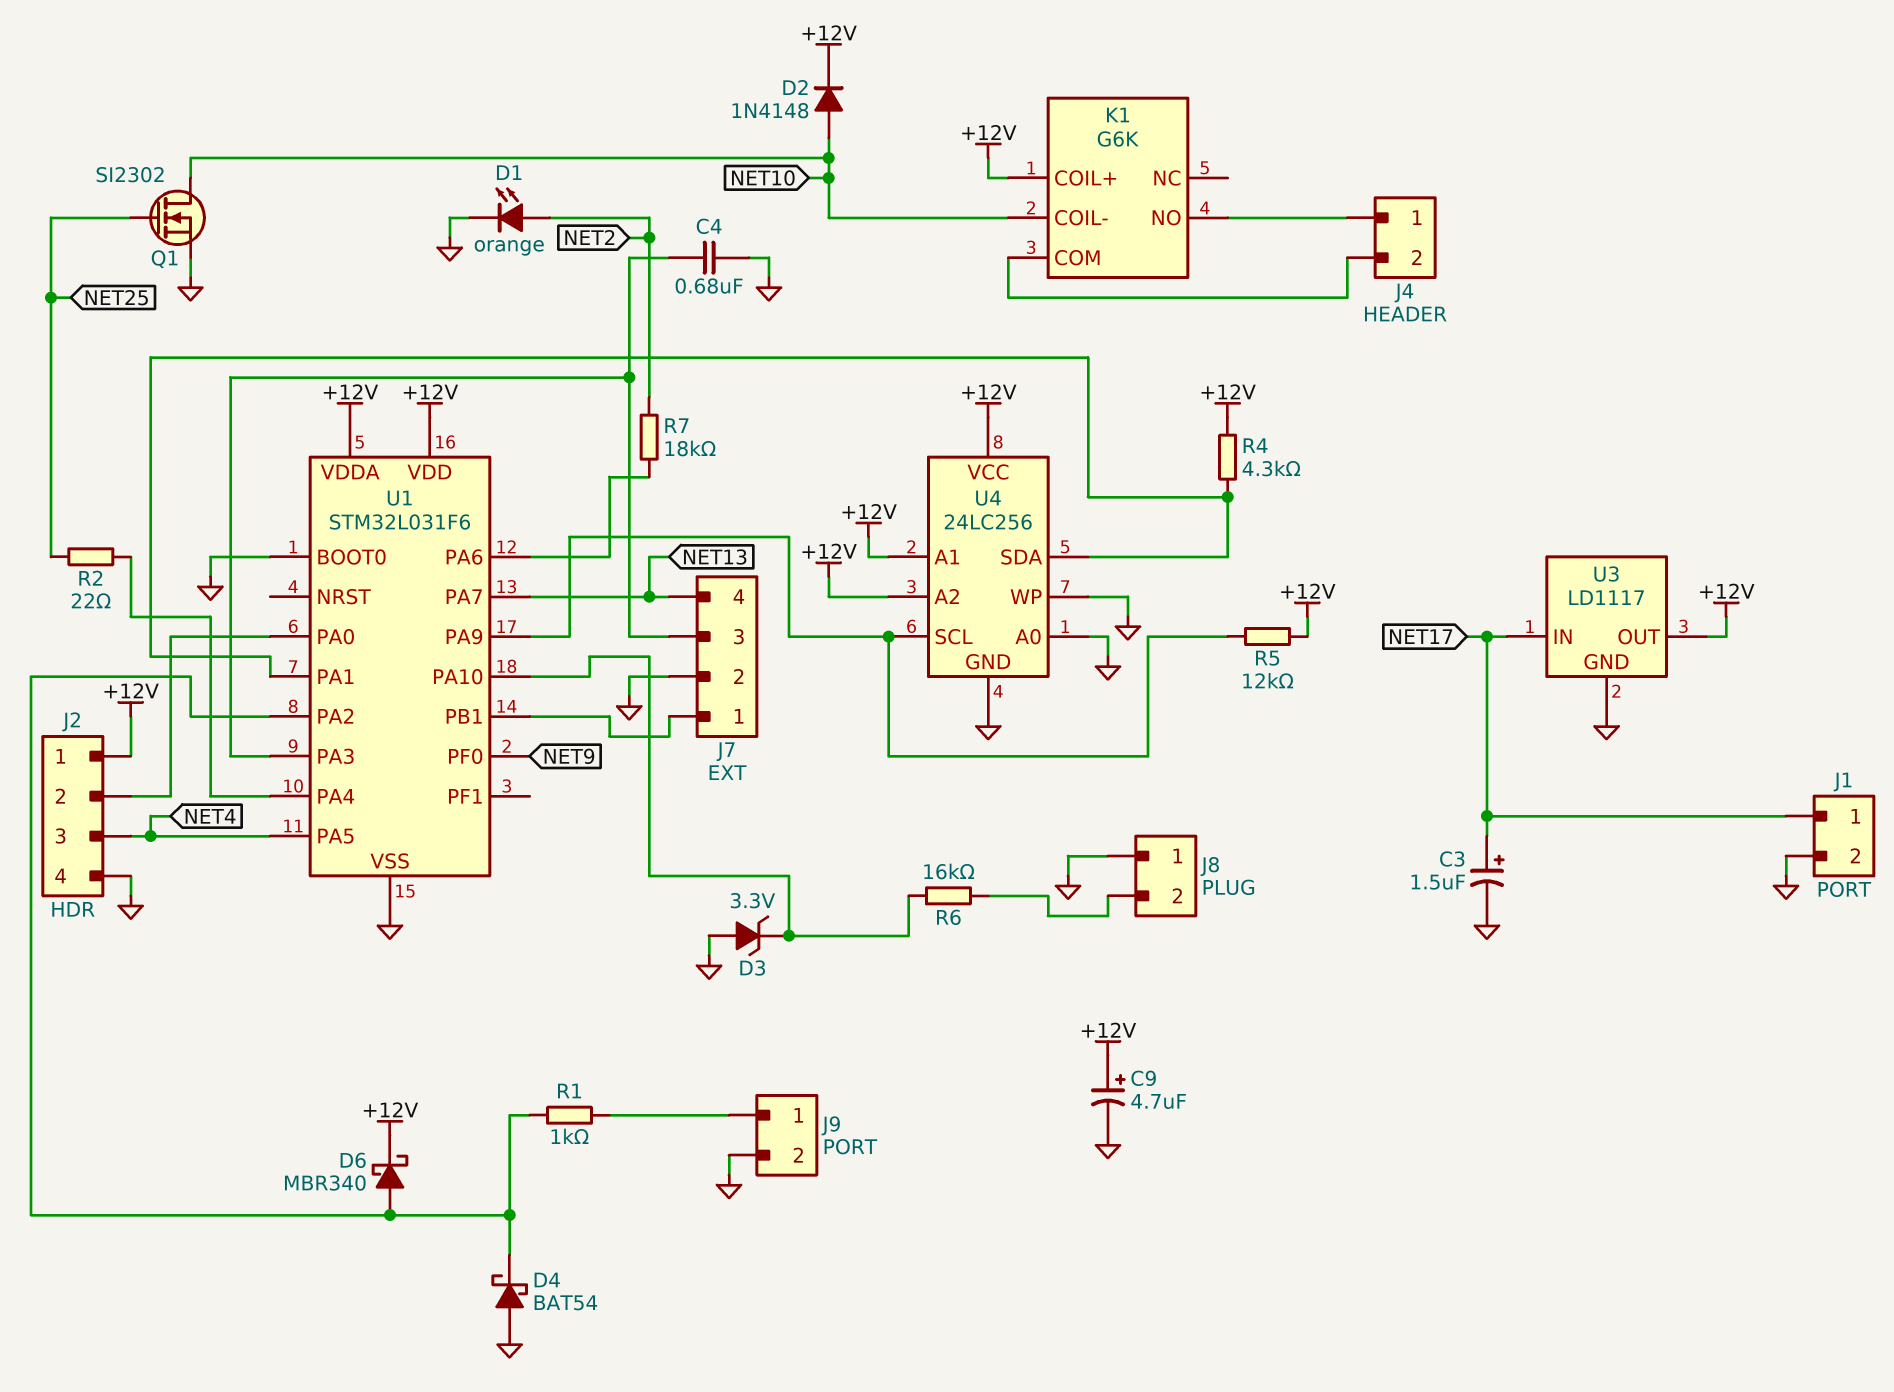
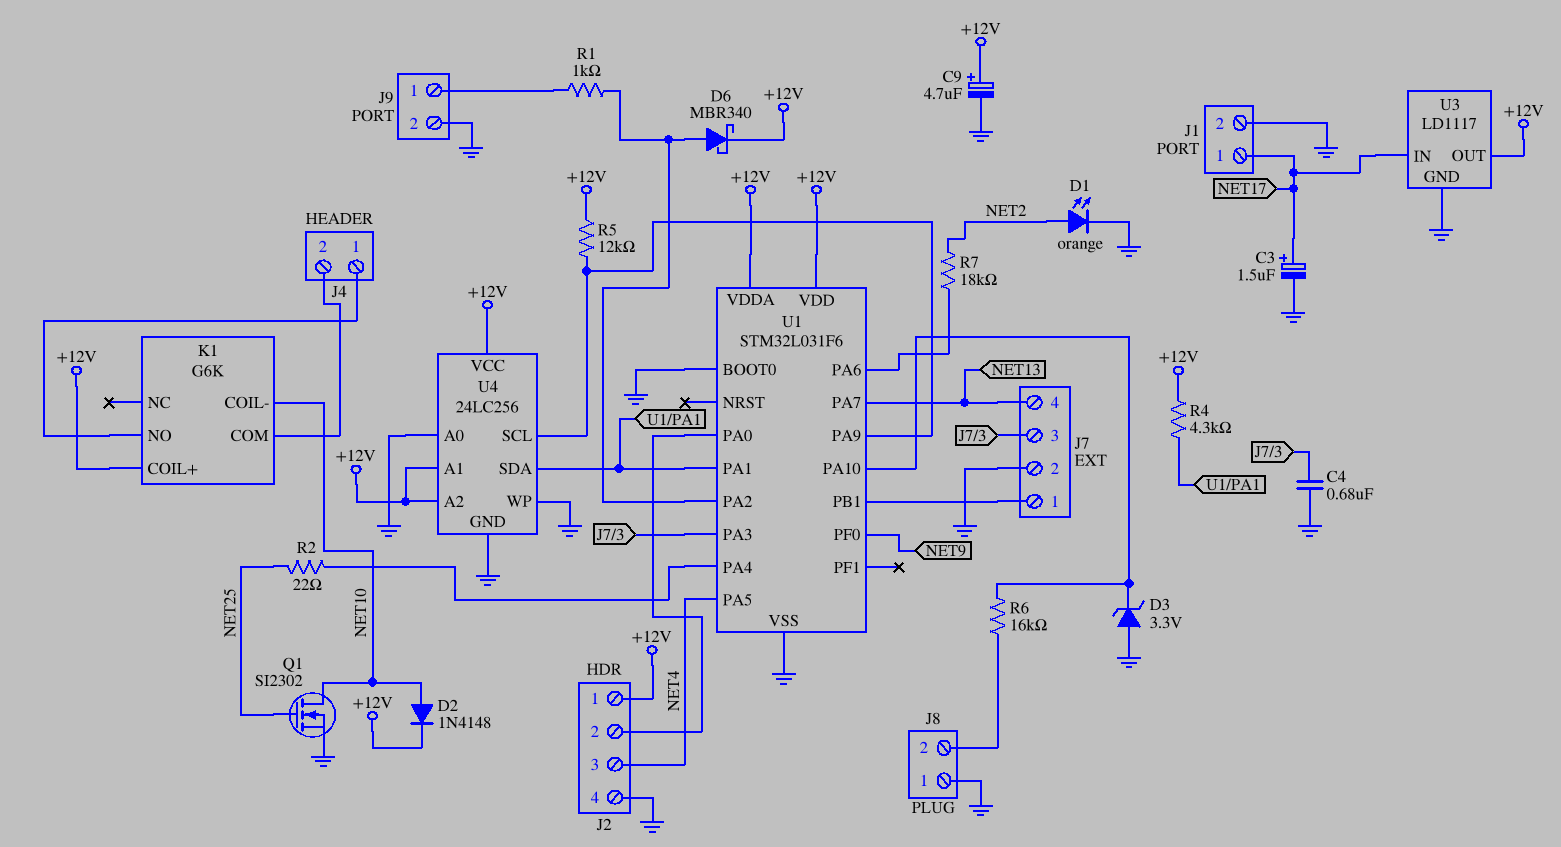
D4: schottky BAT54 (A GND, K U1/PA2) -> none

